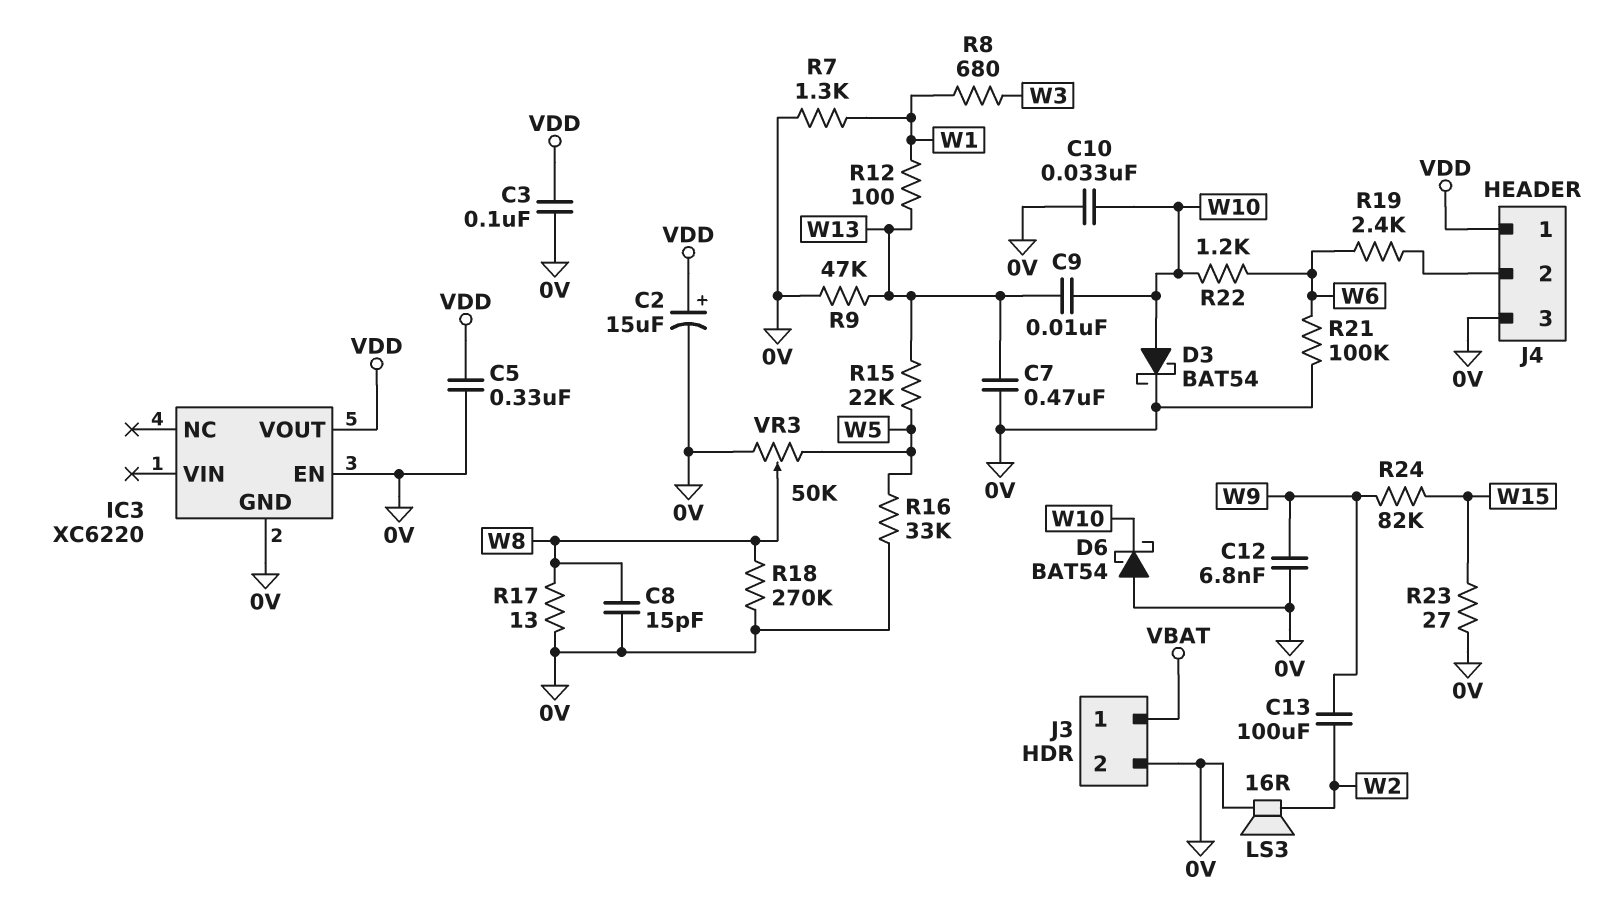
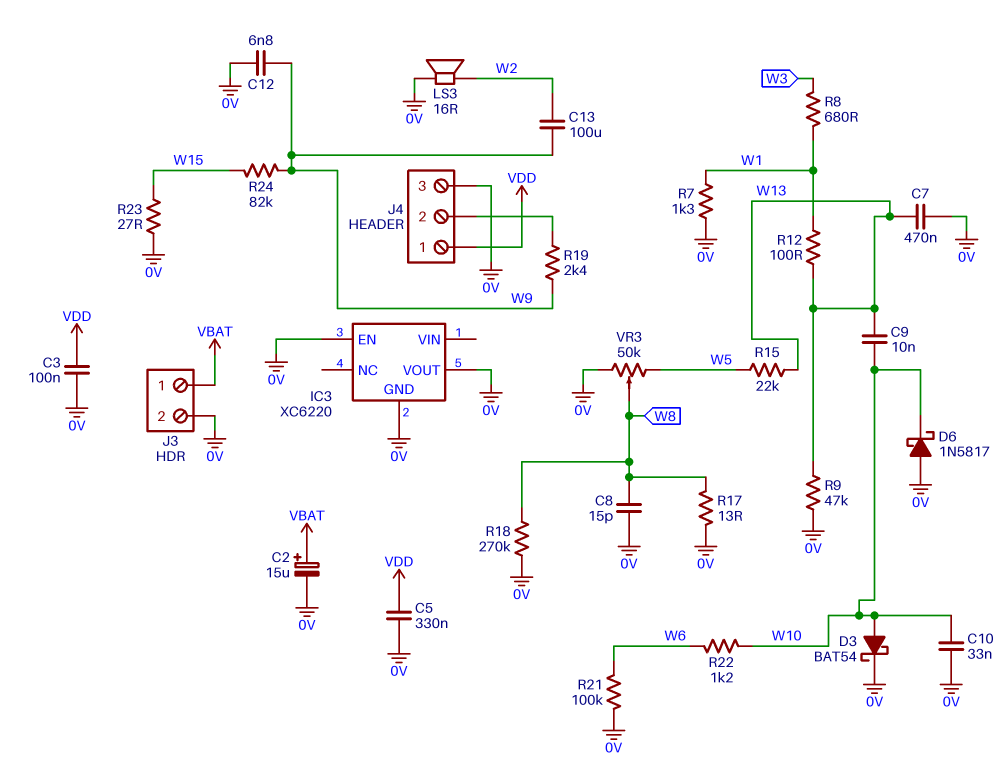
C2: 15uF (plus VDD, minus 0V) -> 15uF (plus VBAT, minus 0V)
D6: schottky BAT54 (A 0V, K W10) -> schottky 1N5817 (A 0V, K W10)
IC3 pin VOUT: VDD -> 0V
R16: 33k (0V, W5) -> none
R19: 2.4k (J4/2, W6) -> 2.4k (J4/2, W9)

